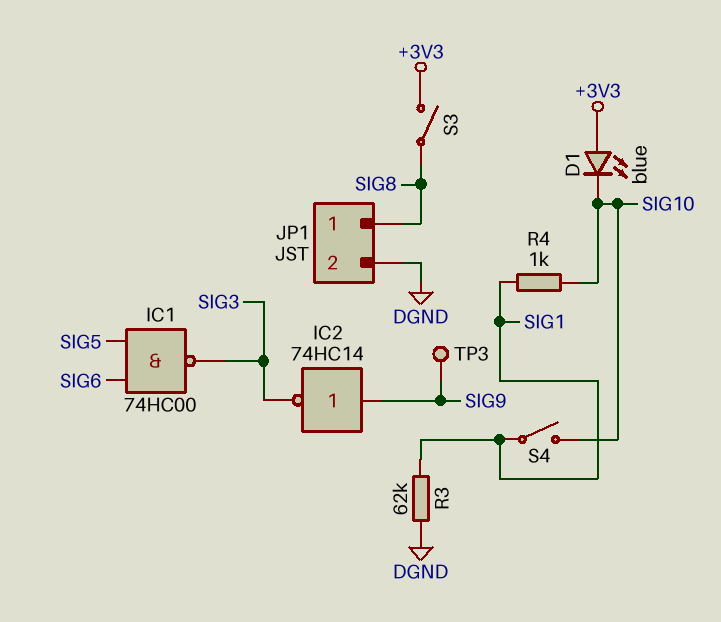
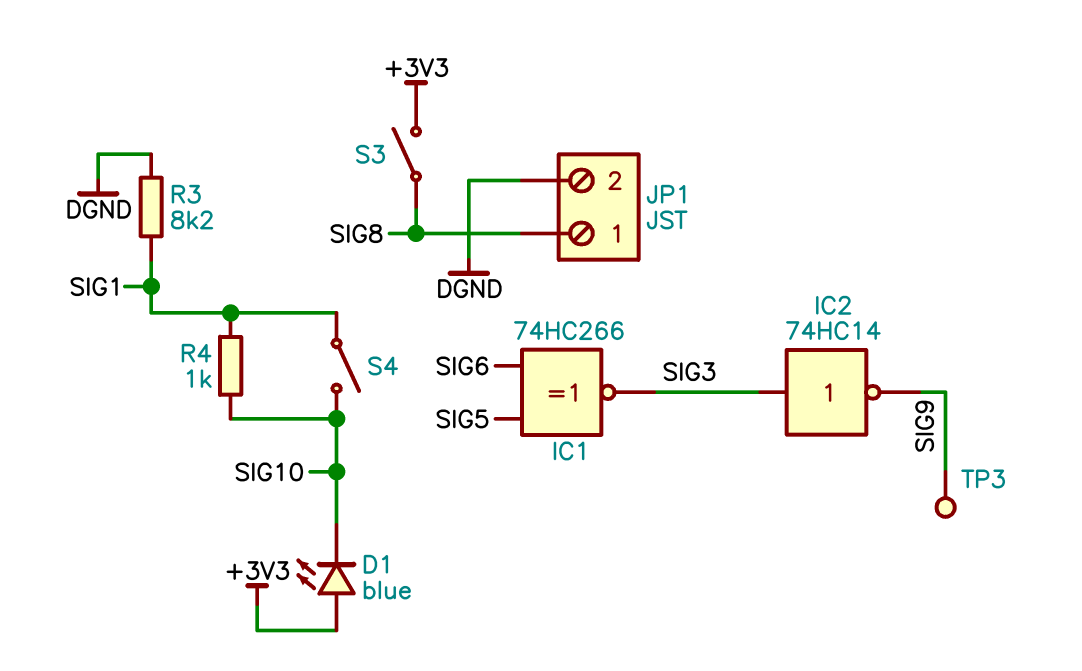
IC1: NAND 74HC00 (in SIG5, in SIG6, out SIG3) -> XNOR 74HC266 (in SIG5, in SIG6, out SIG3)
IC2: NOT 74HC14 (in SIG9, out SIG3) -> NOT 74HC14 (in SIG3, out SIG9)
R3: 62k (DGND, SIG1) -> 8.2k (DGND, SIG1)

